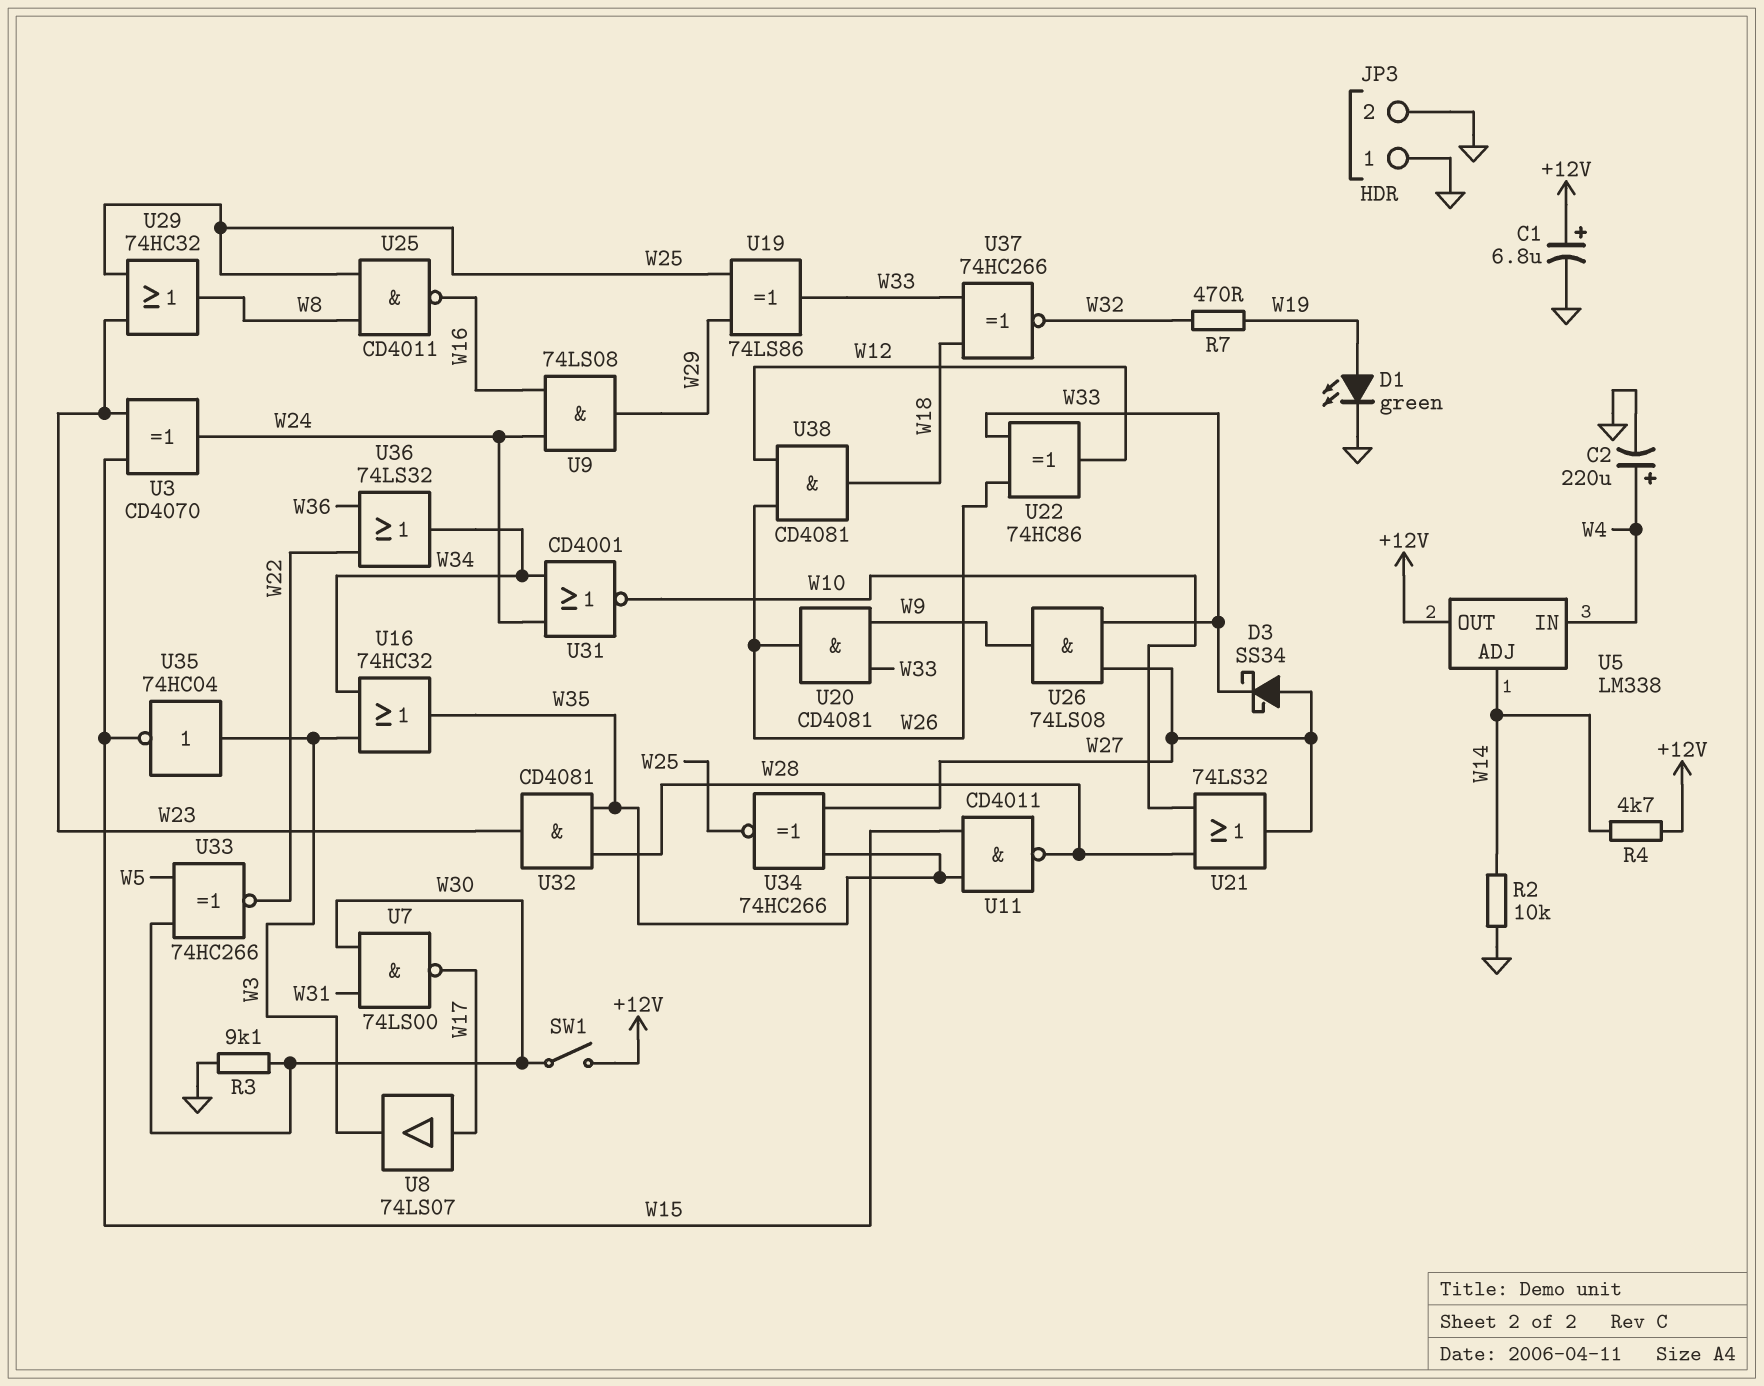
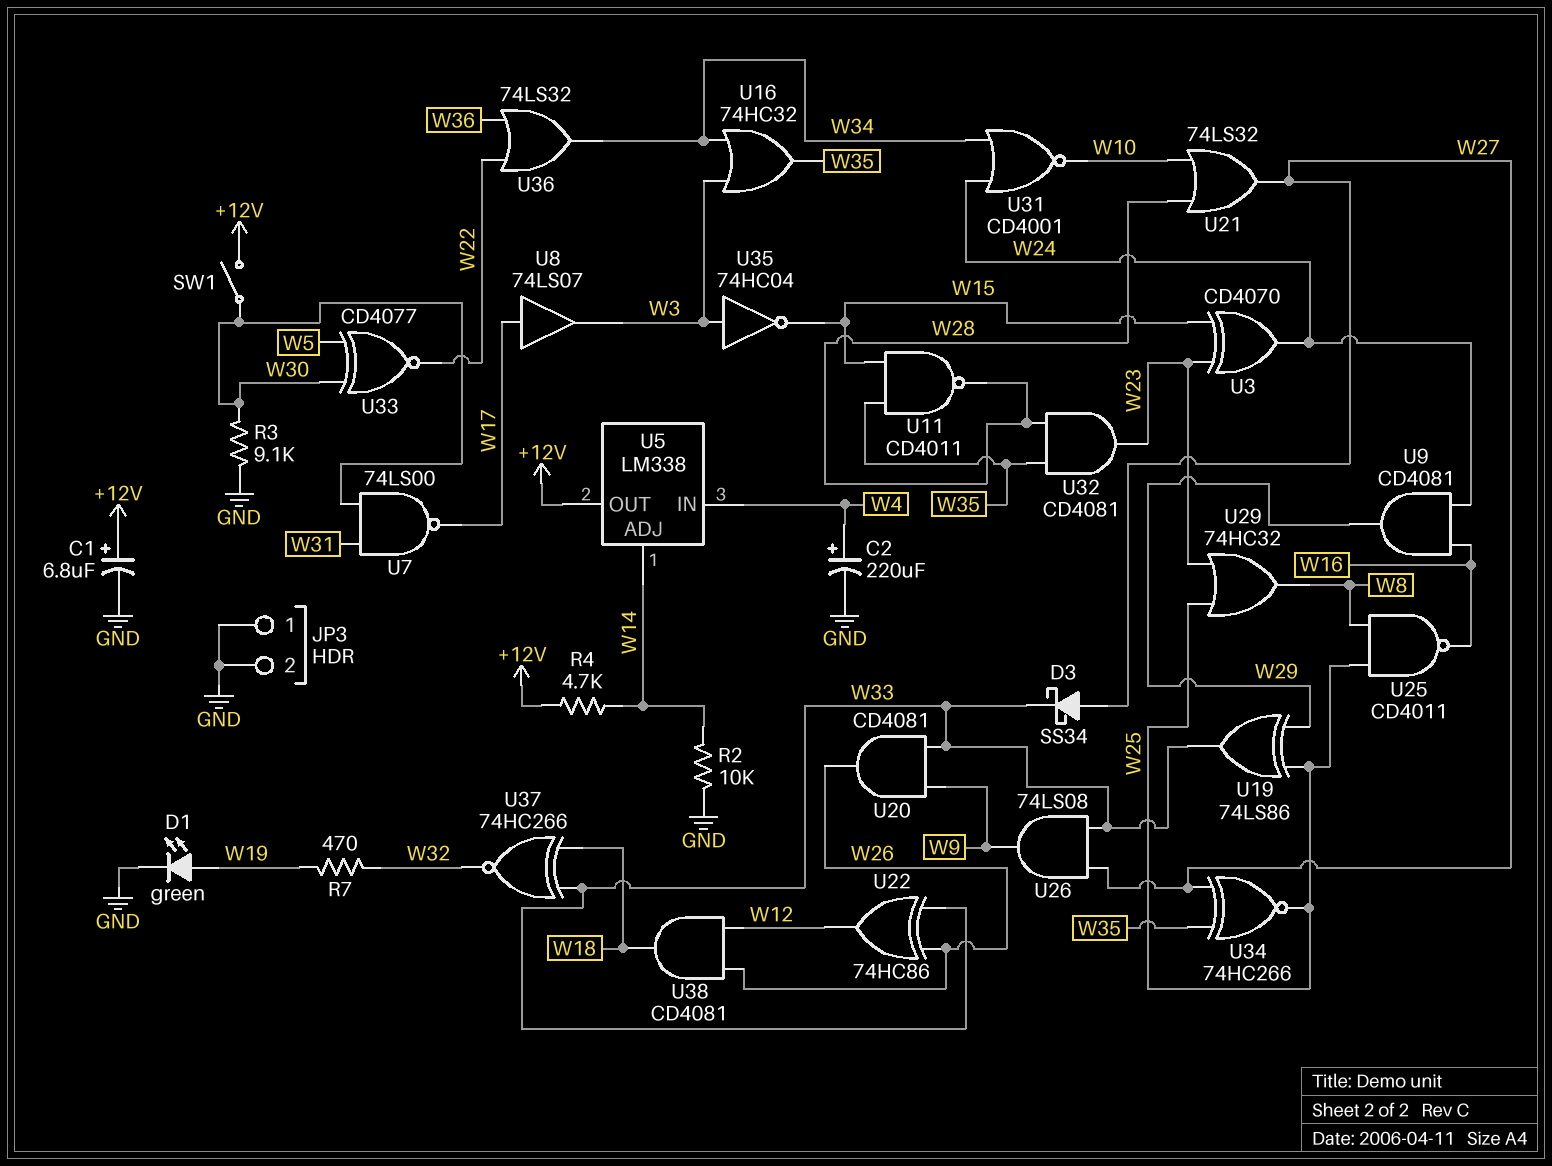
U9: AND 74LS08 (in W16, in W24, out W29) -> AND CD4081 (in W16, in W24, out W29)
U33: XNOR 74HC266 (in W5, in W30, out W22) -> XNOR CD4077 (in W5, in W30, out W22)

